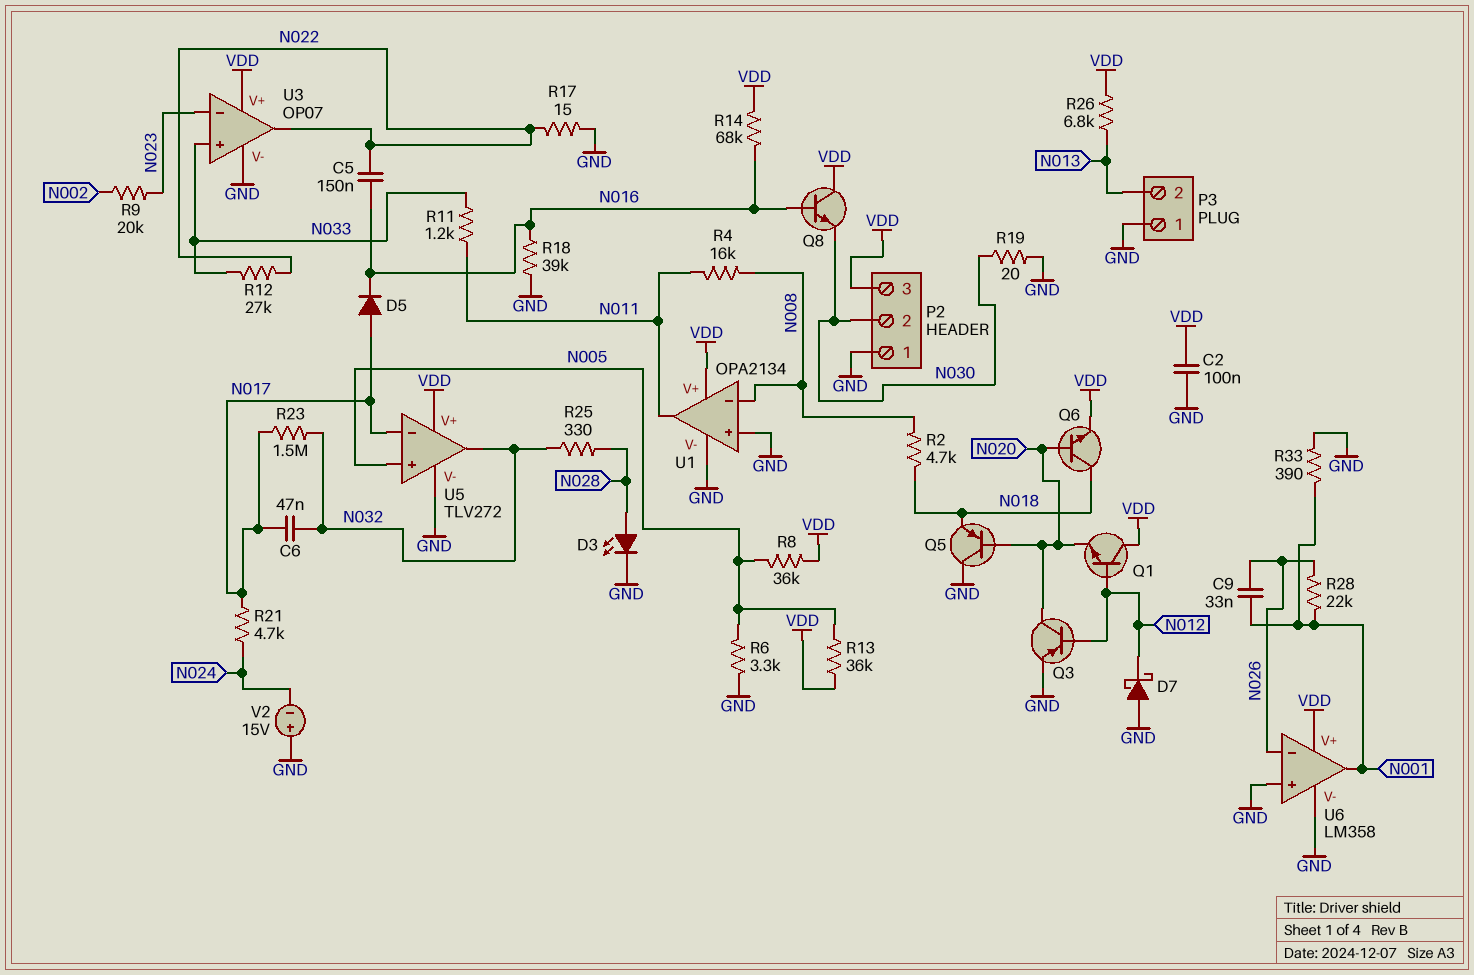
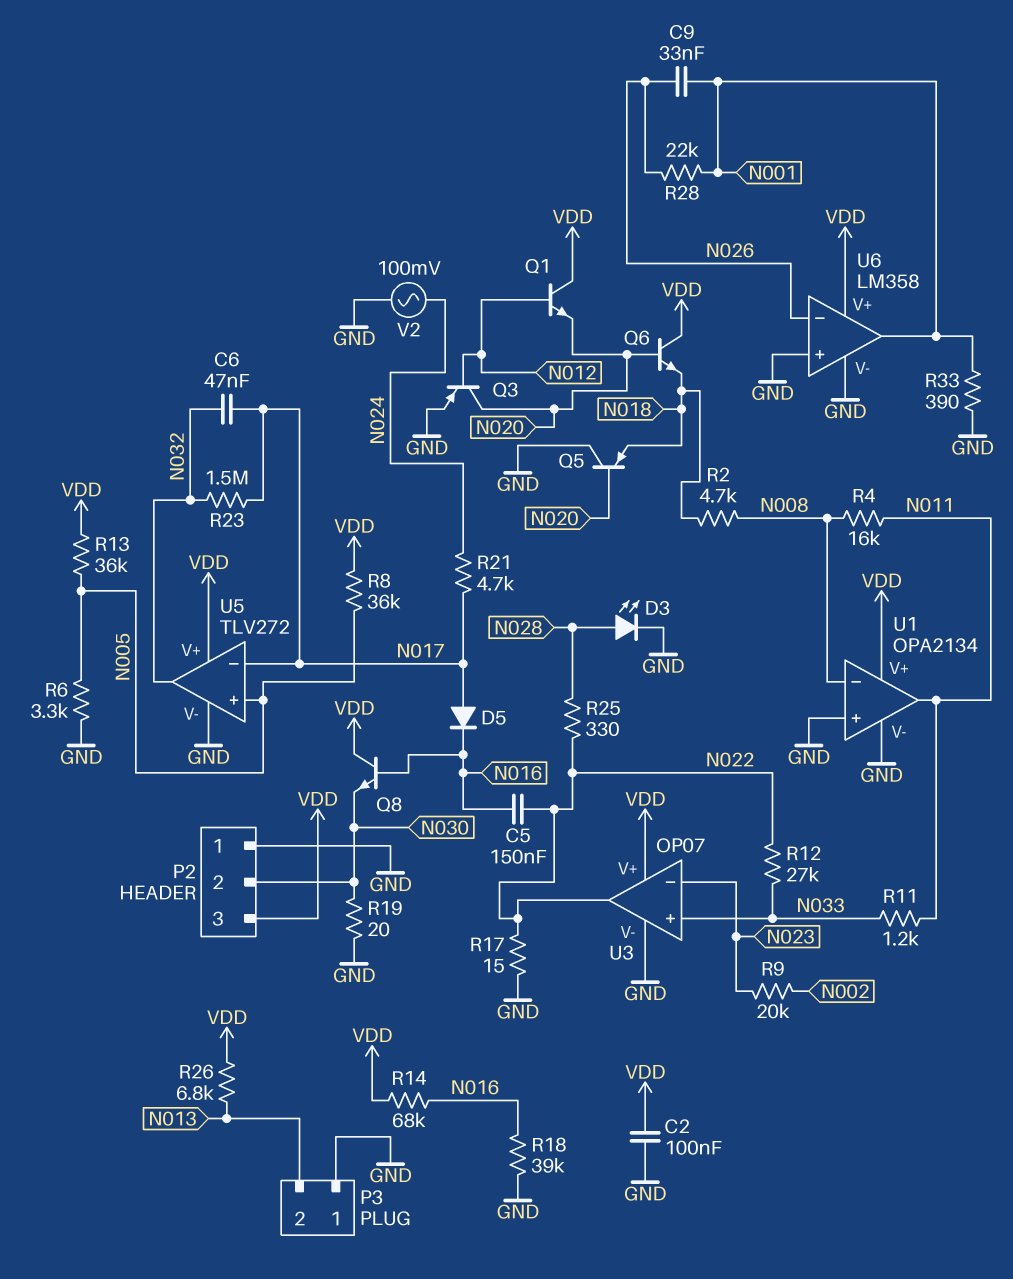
D7: schottky (A GND, K N012) -> none
Q6: NPN (B N020, C N018, E VDD) -> NPN (B N020, C VDD, E N018)
R25: 330 (N028, N032) -> 330 (N022, N028)
V2: 15V (plus GND, minus N024) -> AC 100mV (GND, N024)

